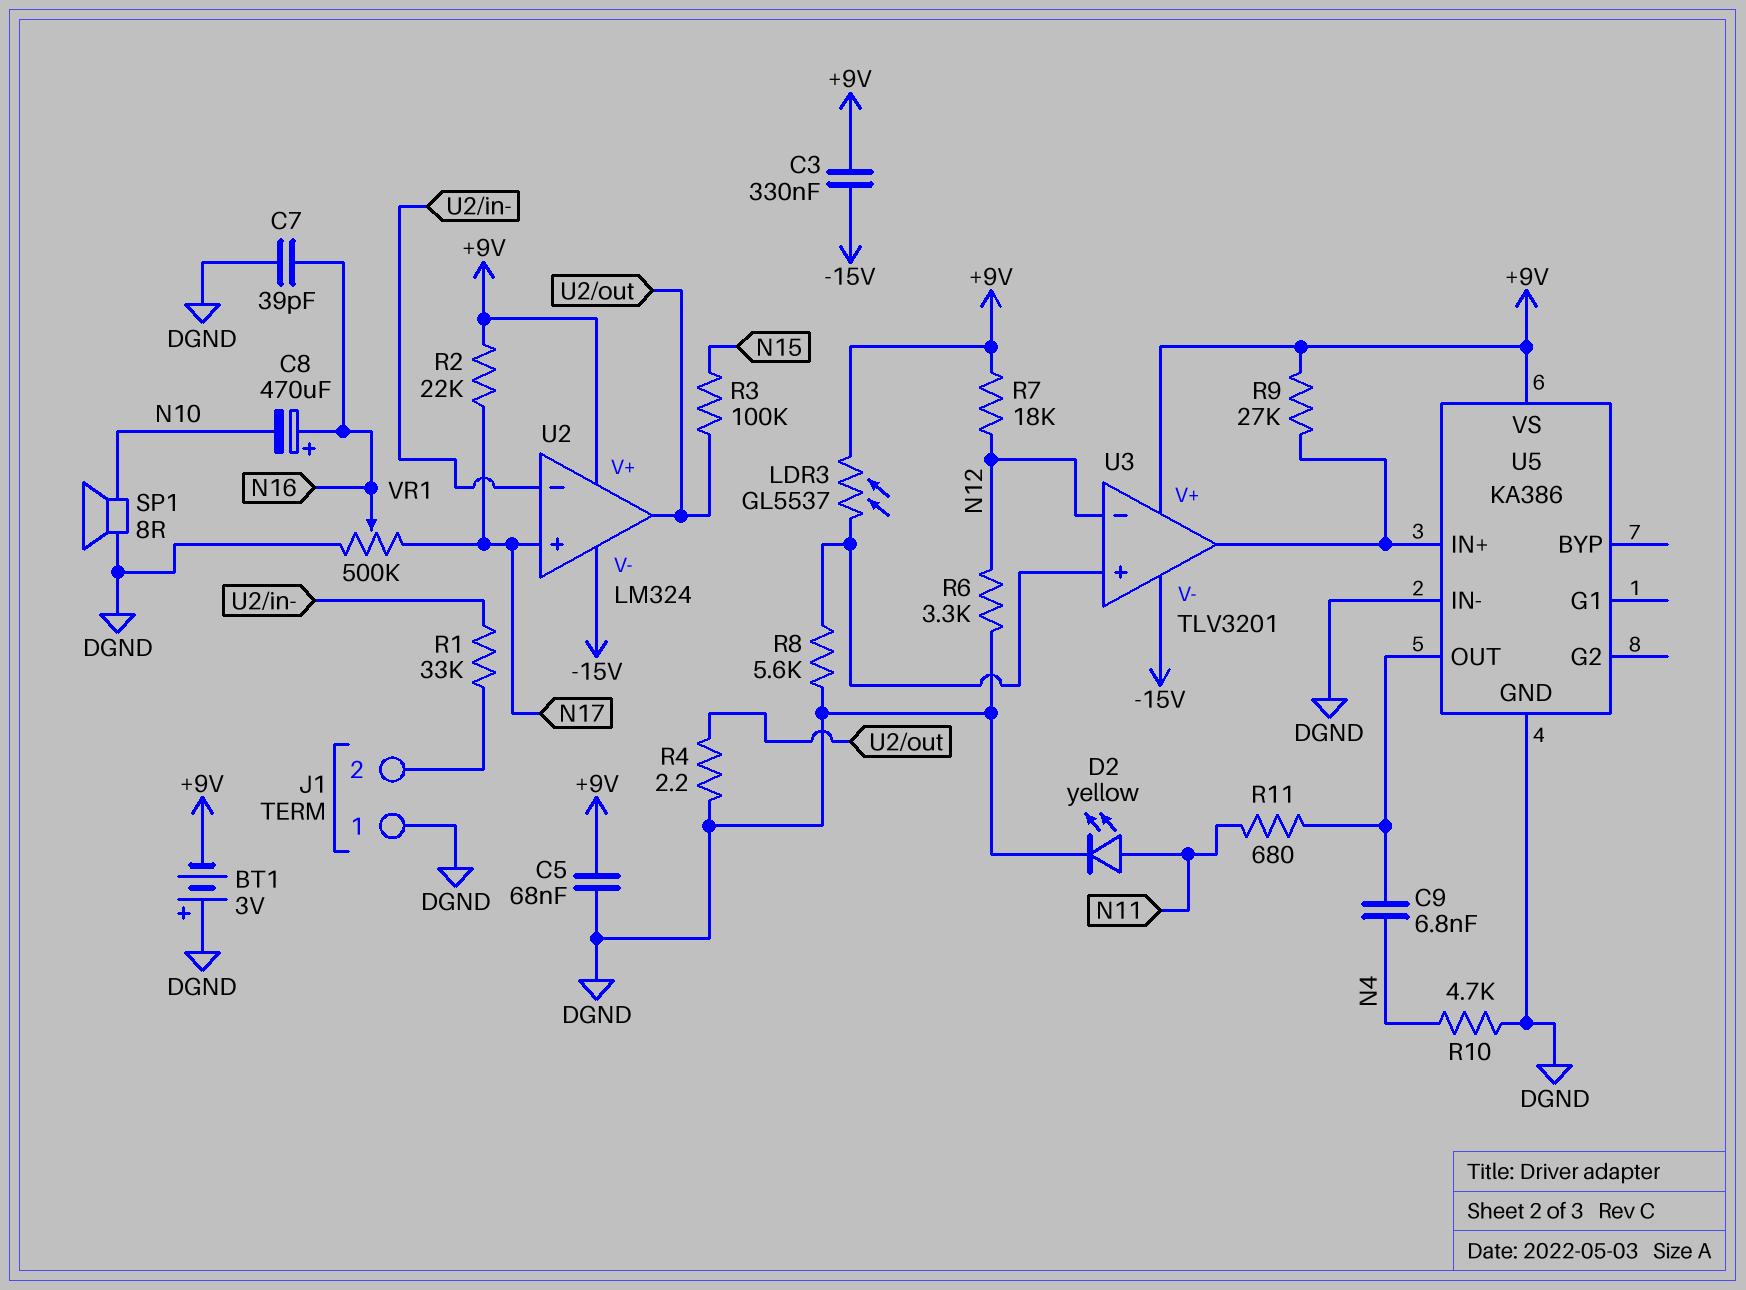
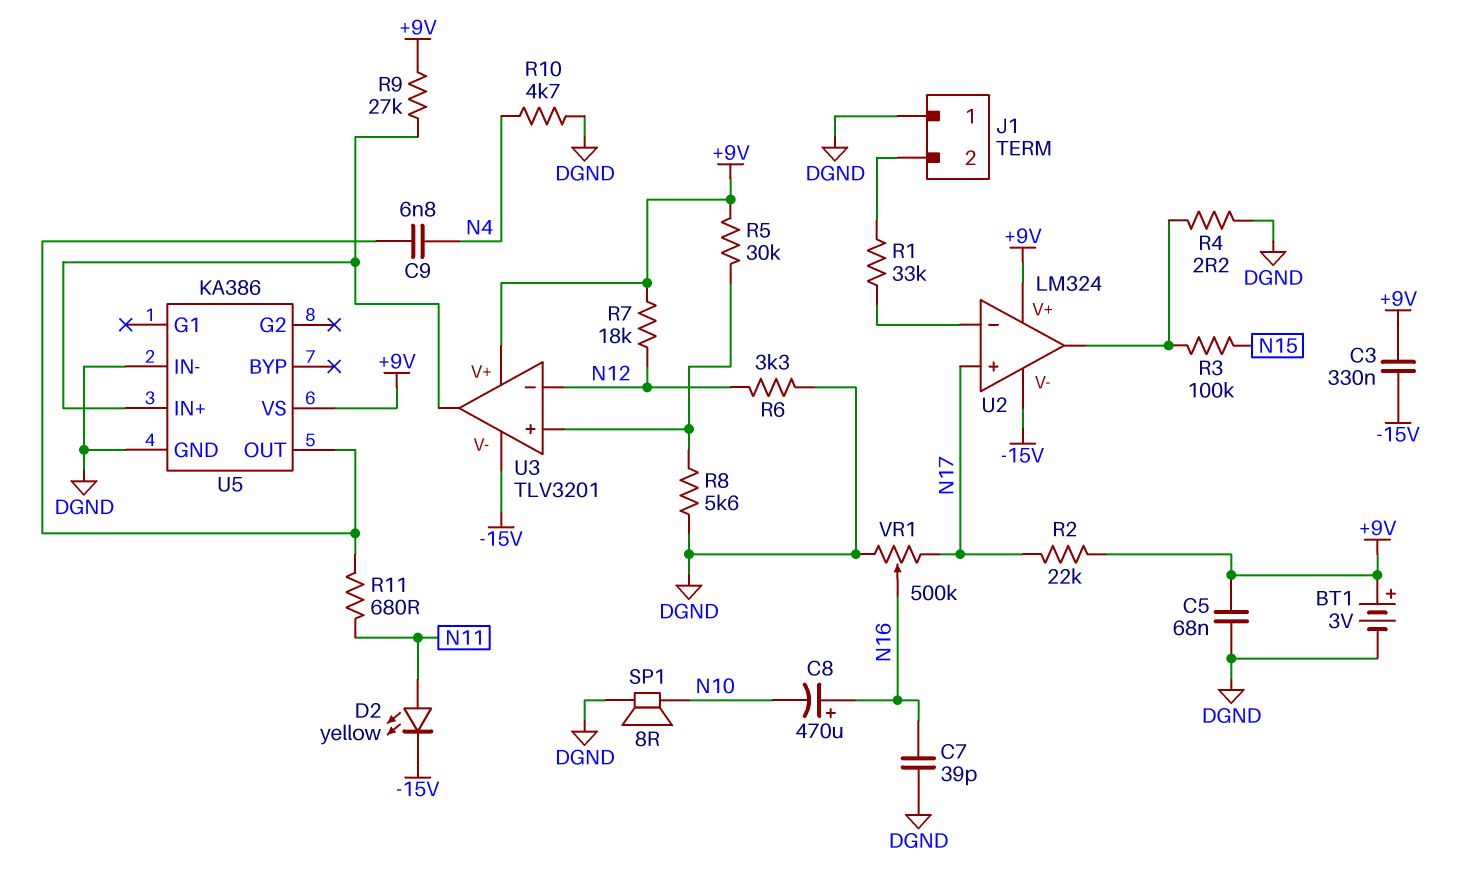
BT1: 3V (plus DGND, minus +9V) -> 3V (plus +9V, minus DGND)
D2: LED yellow (A N11, K DGND) -> LED yellow (A N11, K -15V)
LDR3: GL5537 (+9V, U3/in+) -> none
R5: none -> 30k (+9V, U3/in+)

